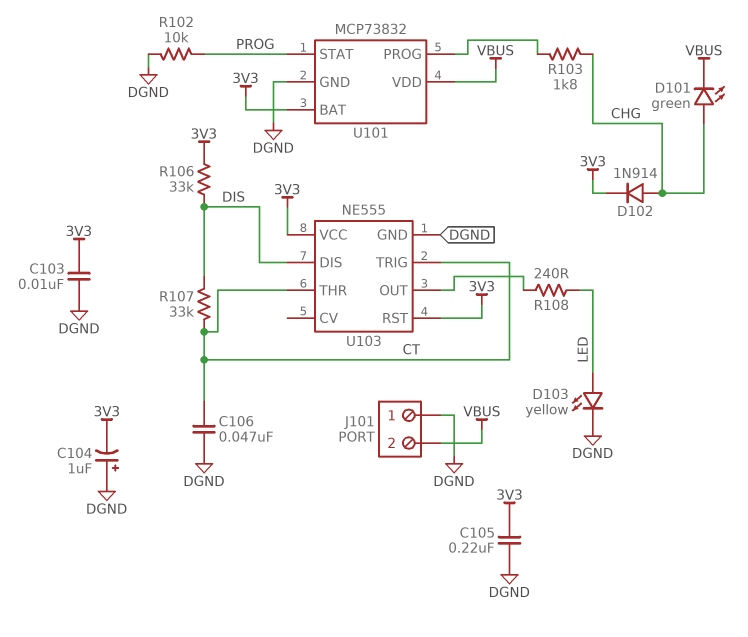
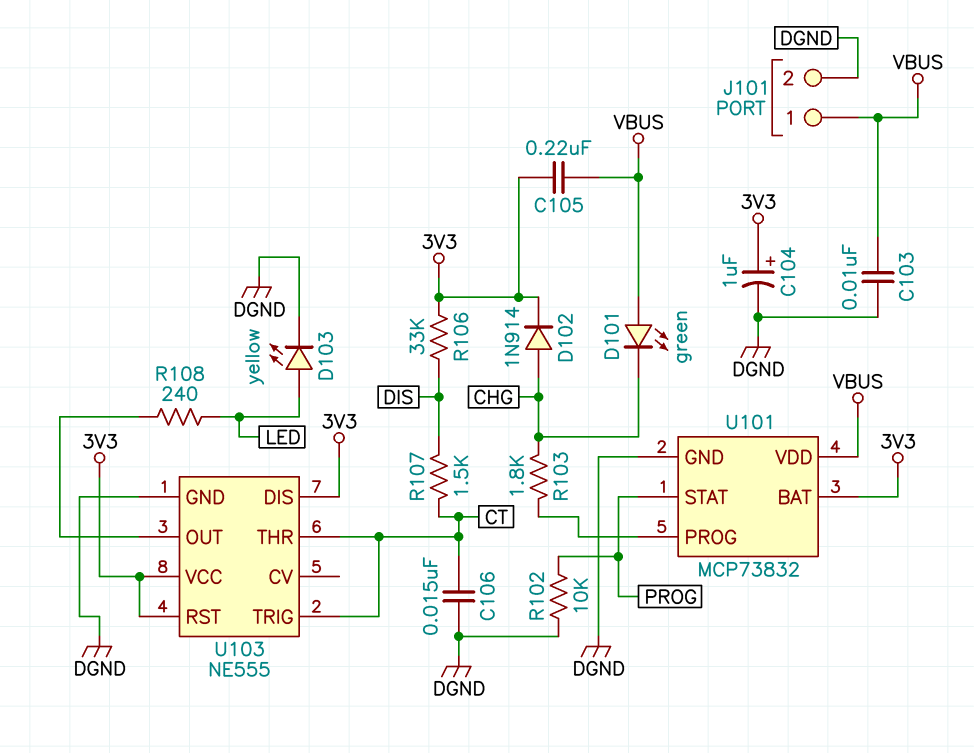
C103: 10nF (3V3, DGND) -> 10nF (DGND, VBUS)
C104: 1uF (plus DGND, minus 3V3) -> 1uF (plus 3V3, minus DGND)
C105: 220nF (3V3, DGND) -> 220nF (3V3, VBUS)
C106: 47nF (CT, DGND) -> 15nF (CT, DGND)
D101: LED green (A CHG, K VBUS) -> LED green (A VBUS, K CHG)
J101 pin 1: DGND -> VBUS
J101 pin 2: VBUS -> DGND
R107: 33k (CT, DIS) -> 1.5k (CT, DIS)
U103 pin DIS: DIS -> 3V3

